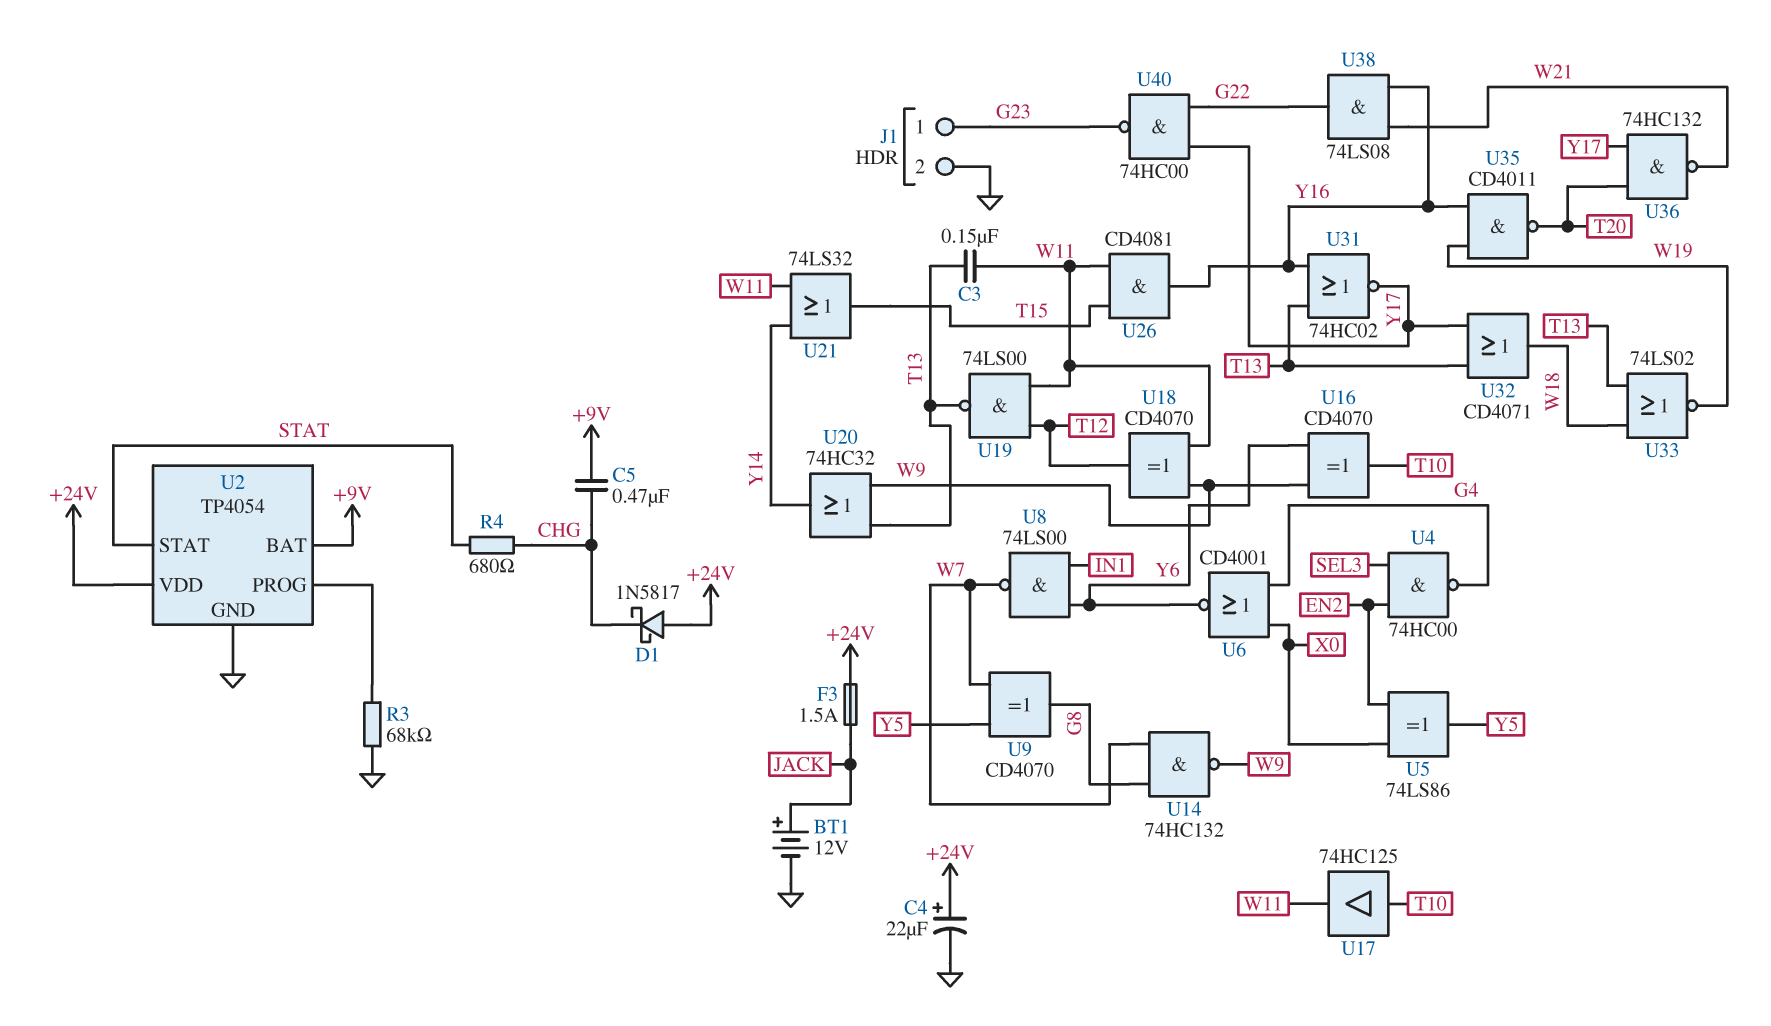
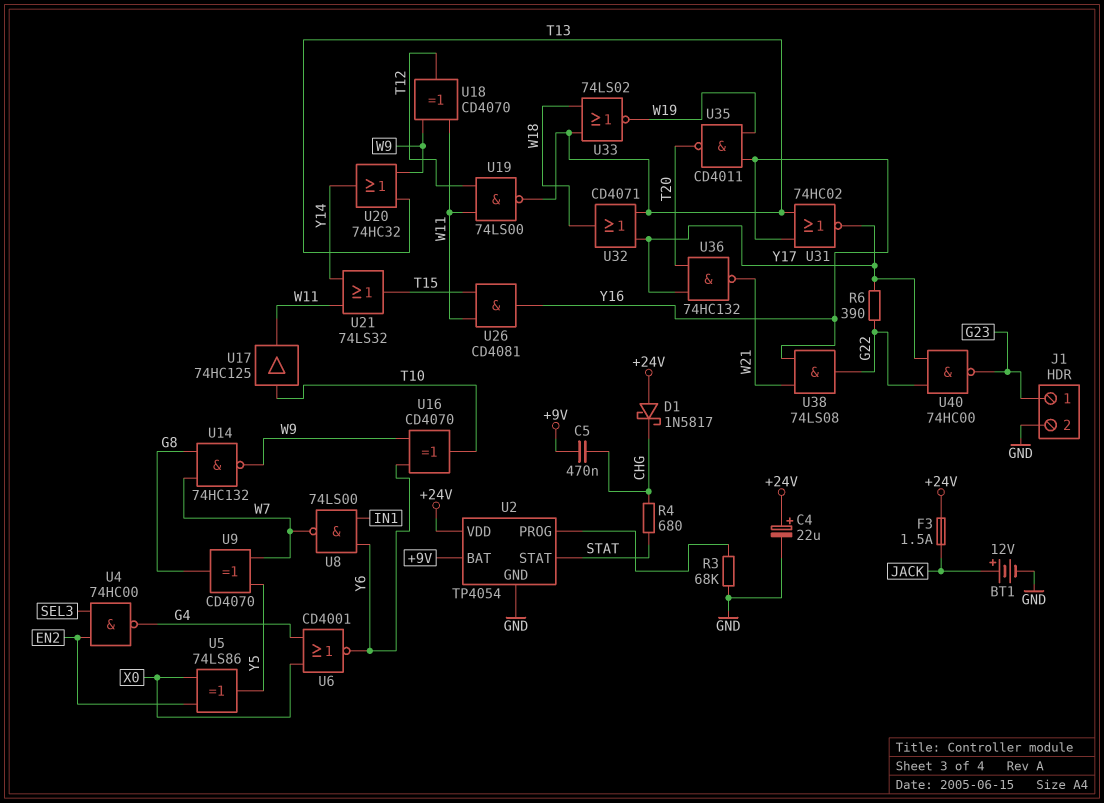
C3: 150nF (T13, W11) -> none
R6: none -> 390 (G22, Y17)

